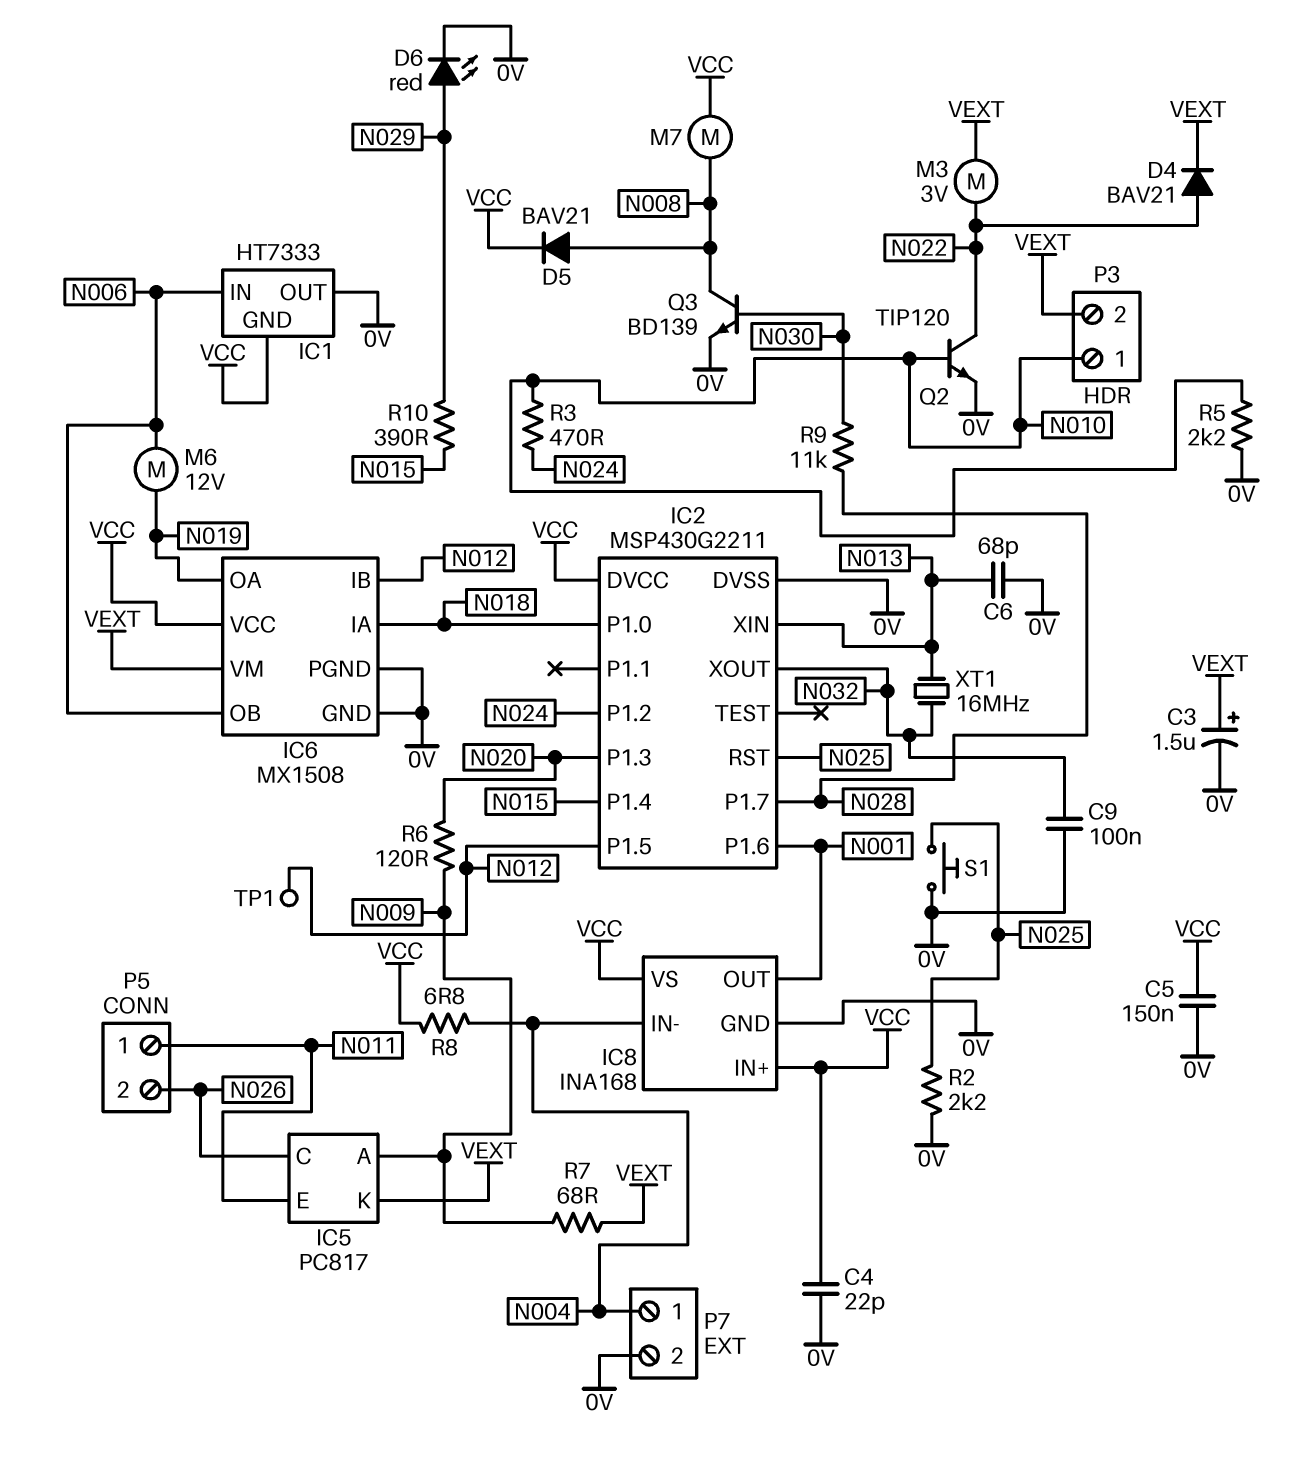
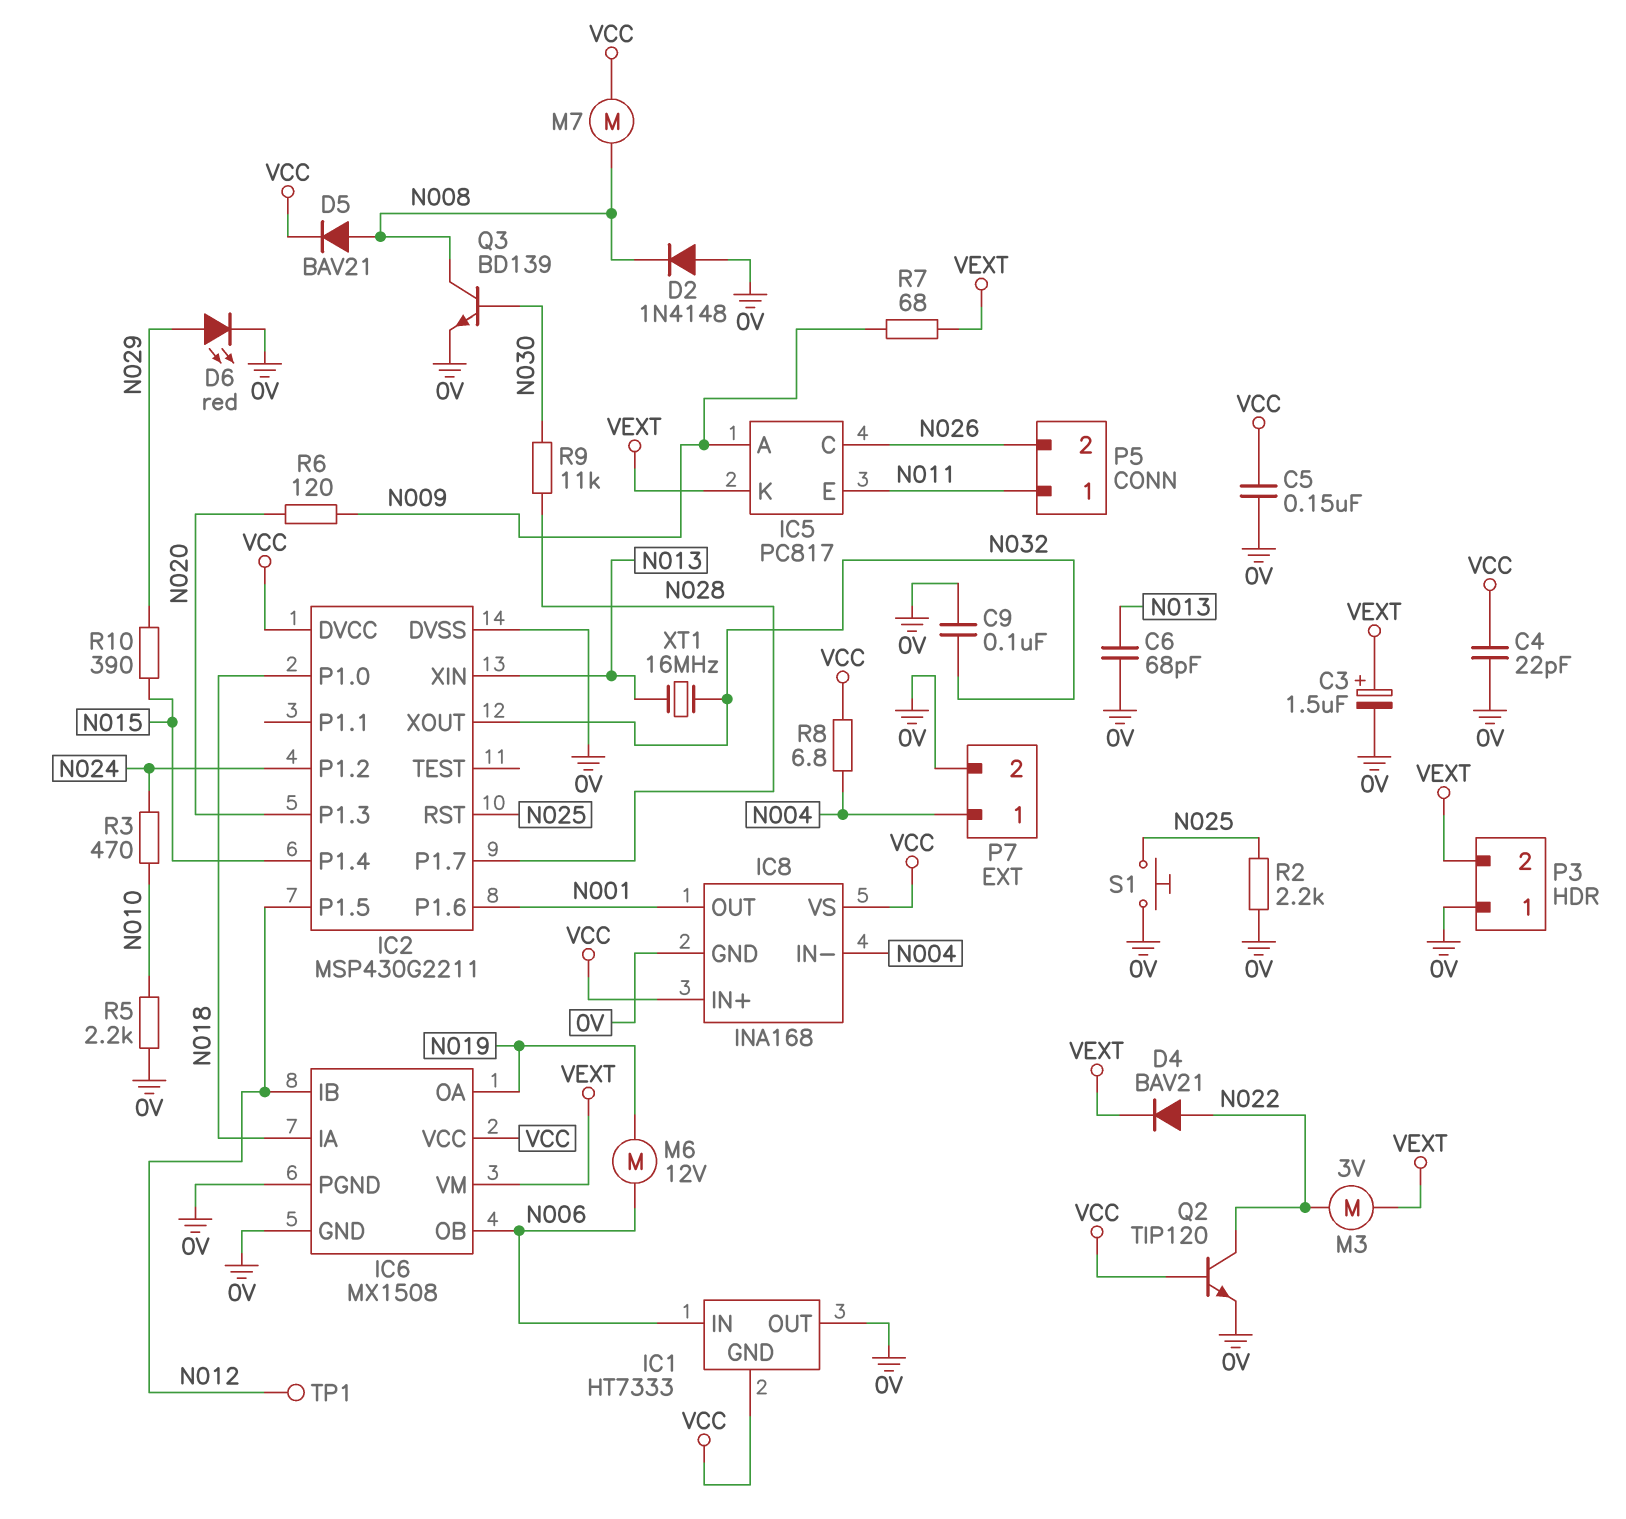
D2: none -> diode 1N4148 (A 0V, K N008)
P3 pin 1: N010 -> 0V
Q2: NPN TIP120 (B N010, C N022, E 0V) -> NPN TIP120 (B VCC, C N022, E 0V)

